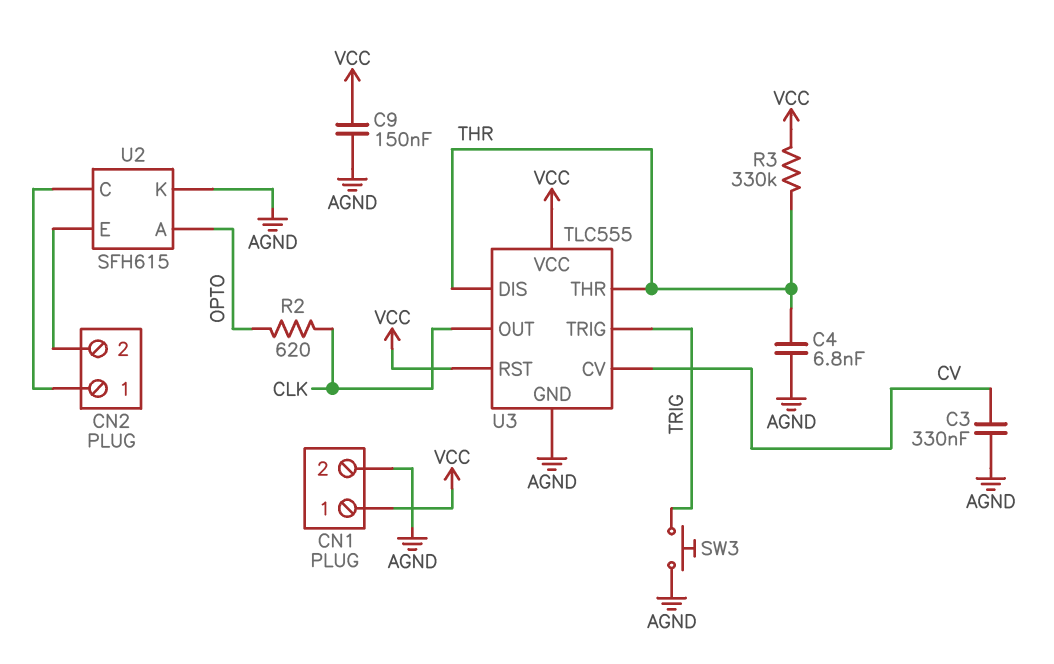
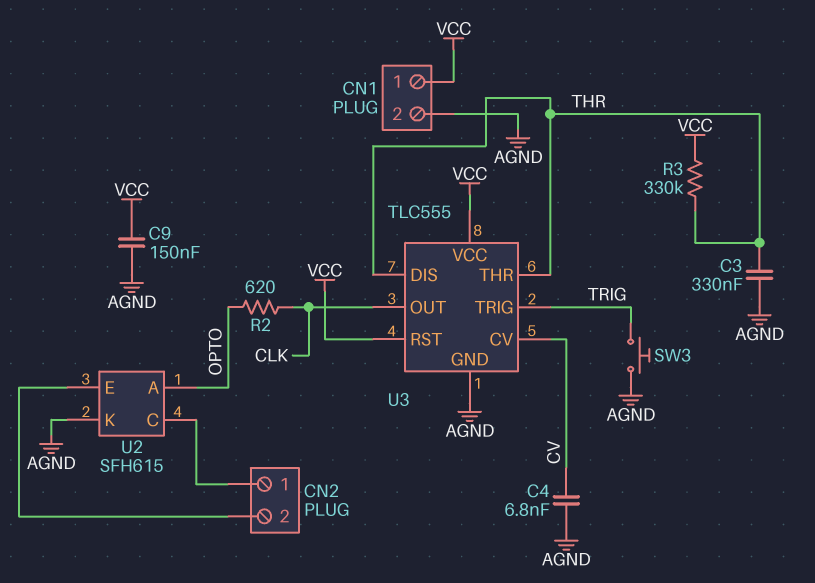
C3: 330nF (AGND, CV) -> 330nF (AGND, THR)
C4: 6.8nF (AGND, THR) -> 6.8nF (AGND, CV)

